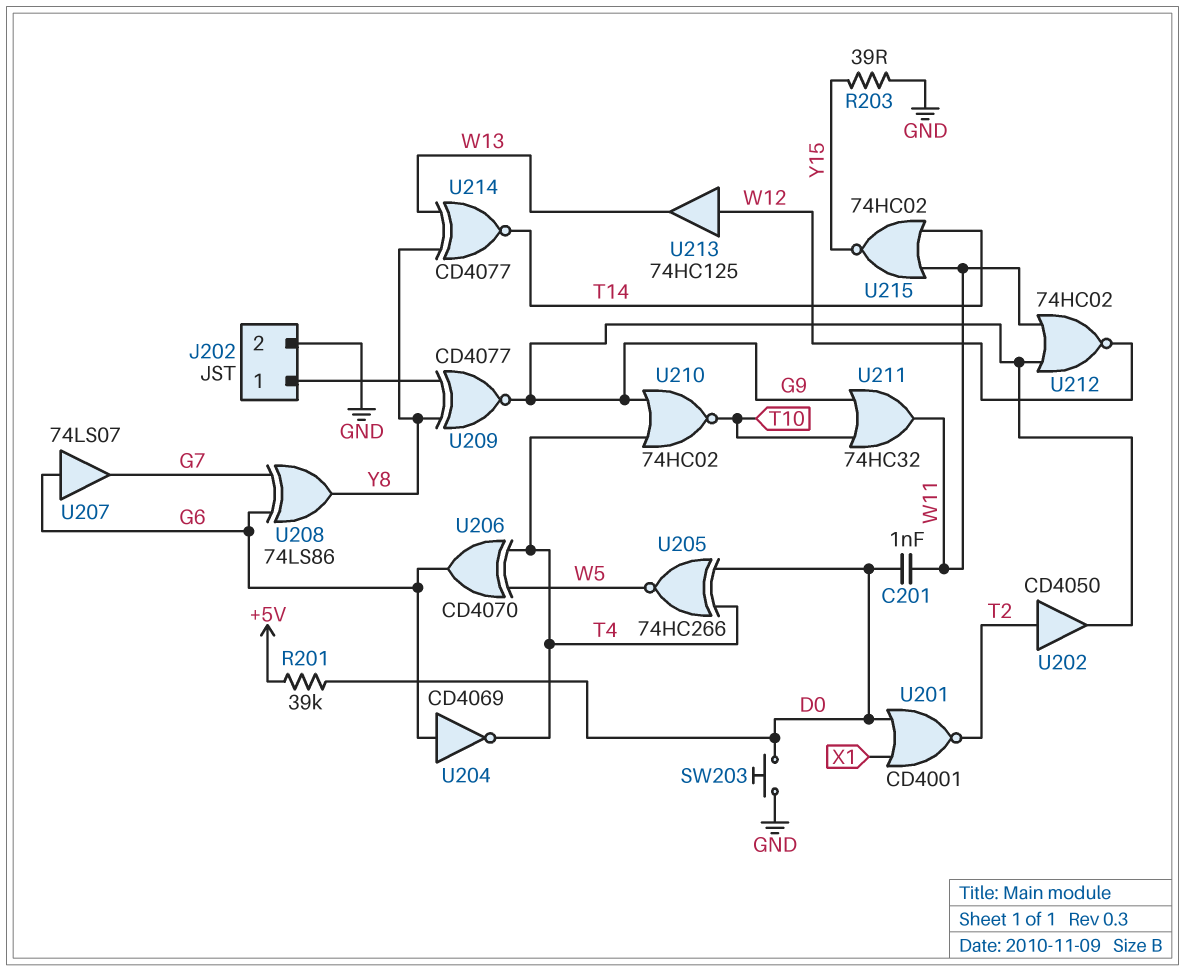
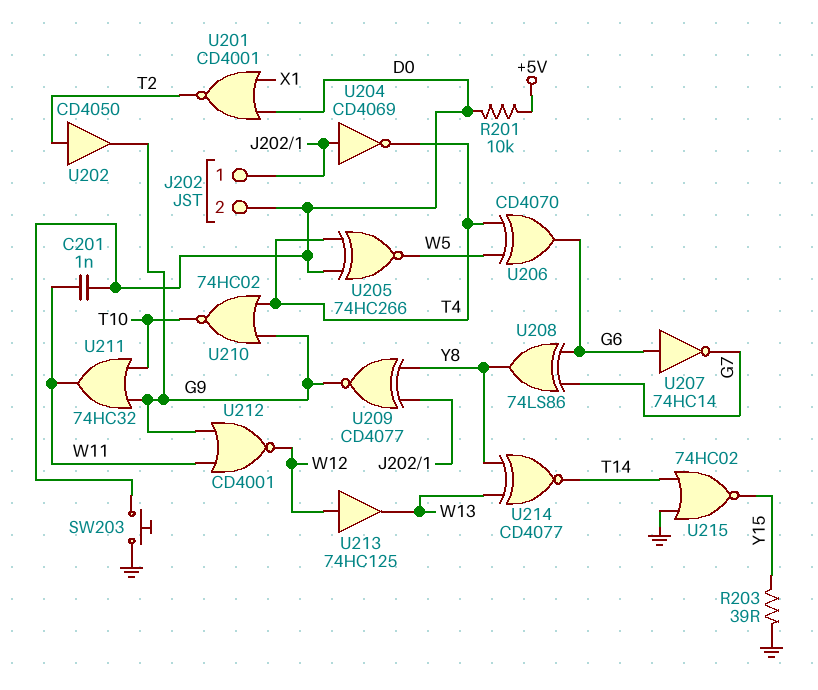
J202 pin 2: GND -> D0
R201: 39k (+5V, D0) -> 10k (+5V, D0)
U204: NOT CD4069 (in G6, out T4) -> NOT CD4069 (in J202/1, out T4)
U207: buffer 74LS07 (in G6, out G7) -> NOT 74HC14 (in G6, out G7)
U212: NOR 74HC02 (in G9, in W11, out W12) -> NOR CD4001 (in G9, in W11, out W12)
U215: NOR 74HC02 (in T14, in W11, out Y15) -> NOR 74HC02 (in GND, in T14, out Y15)

